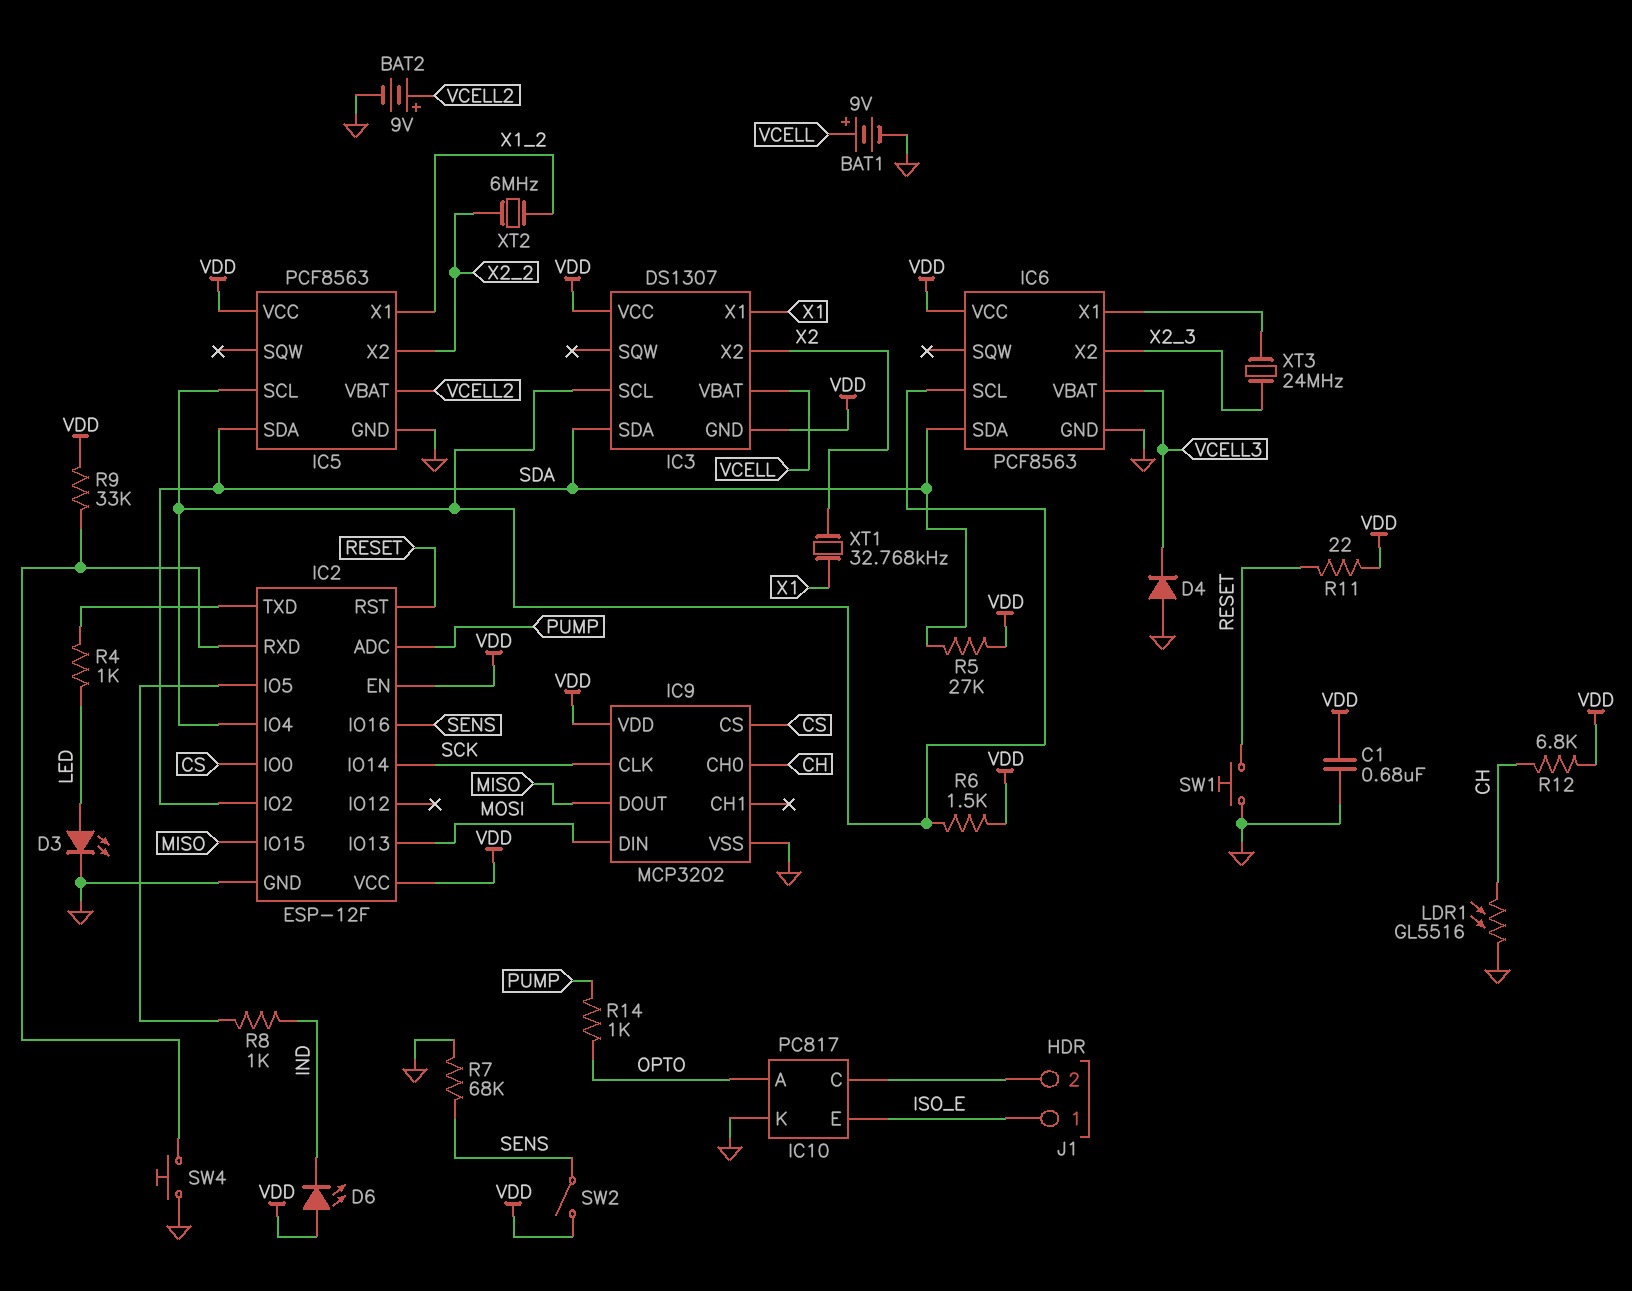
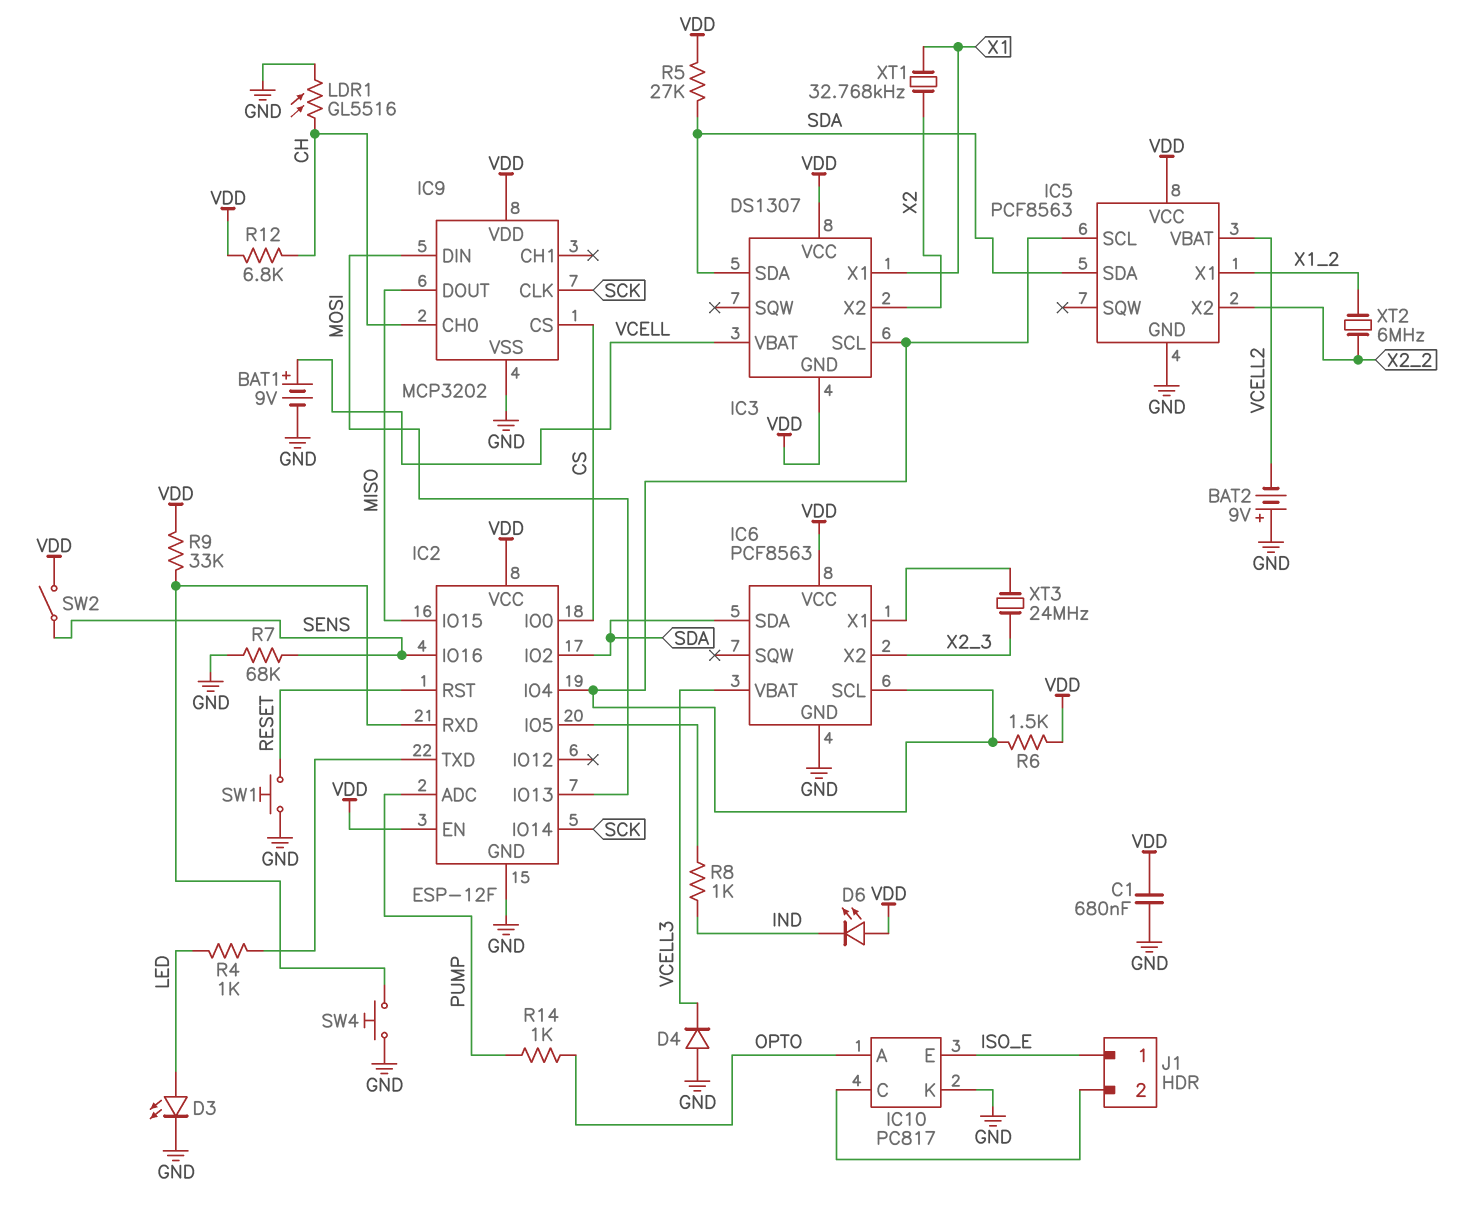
BAT2: 9V (plus VCELL2, minus GND) -> 9V (plus GND, minus VCELL2)
R11: 22 (RESET, VDD) -> none

